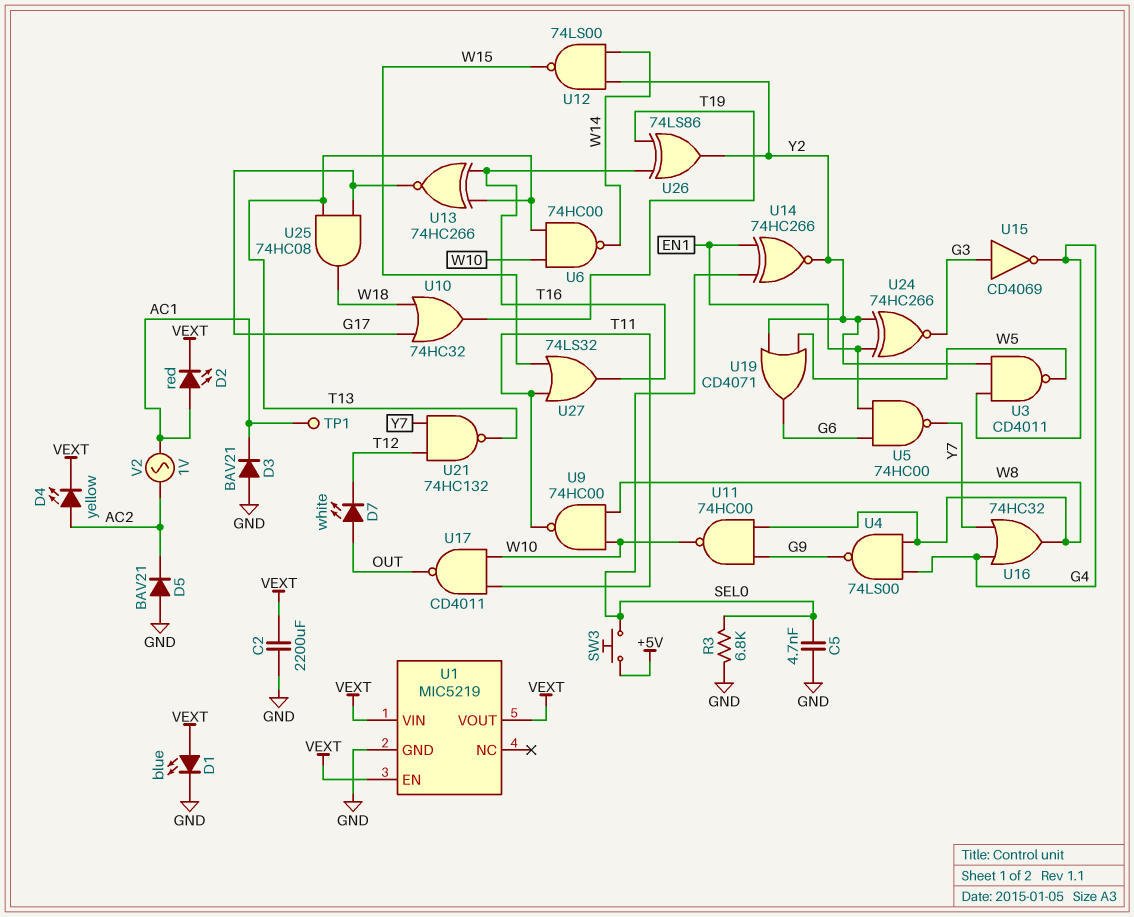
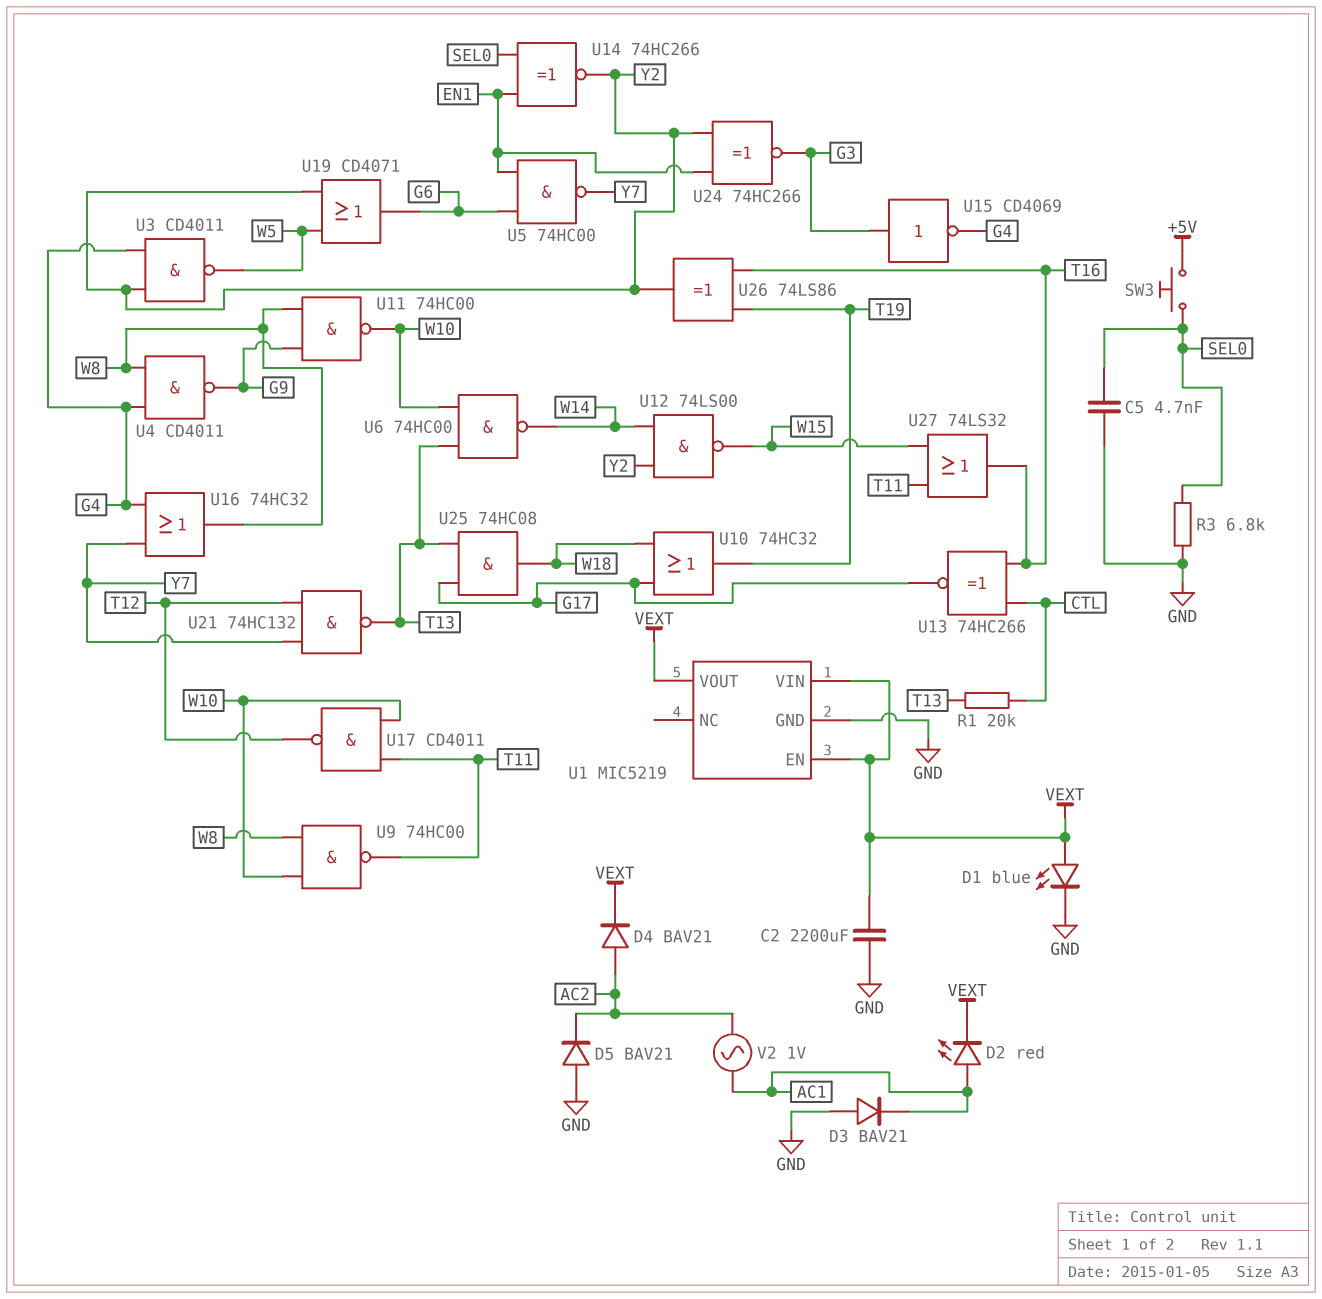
D4: LED yellow (A AC2, K VEXT) -> diode BAV21 (A AC2, K VEXT)
D7: LED white (A OUT, K T12) -> none
R1: none -> 20k (CTL, T13)
TP1: test point (AC1) -> none
U4: NAND 74LS00 (in G4, in W8, out G9) -> NAND CD4011 (in G4, in W8, out G9)
U13: XNOR 74HC266 (in T13, in T16, out G17) -> XNOR 74HC266 (in CTL, in T16, out G17)
U17: NAND CD4011 (in T11, in W10, out OUT) -> NAND CD4011 (in T11, in W10, out T12)

